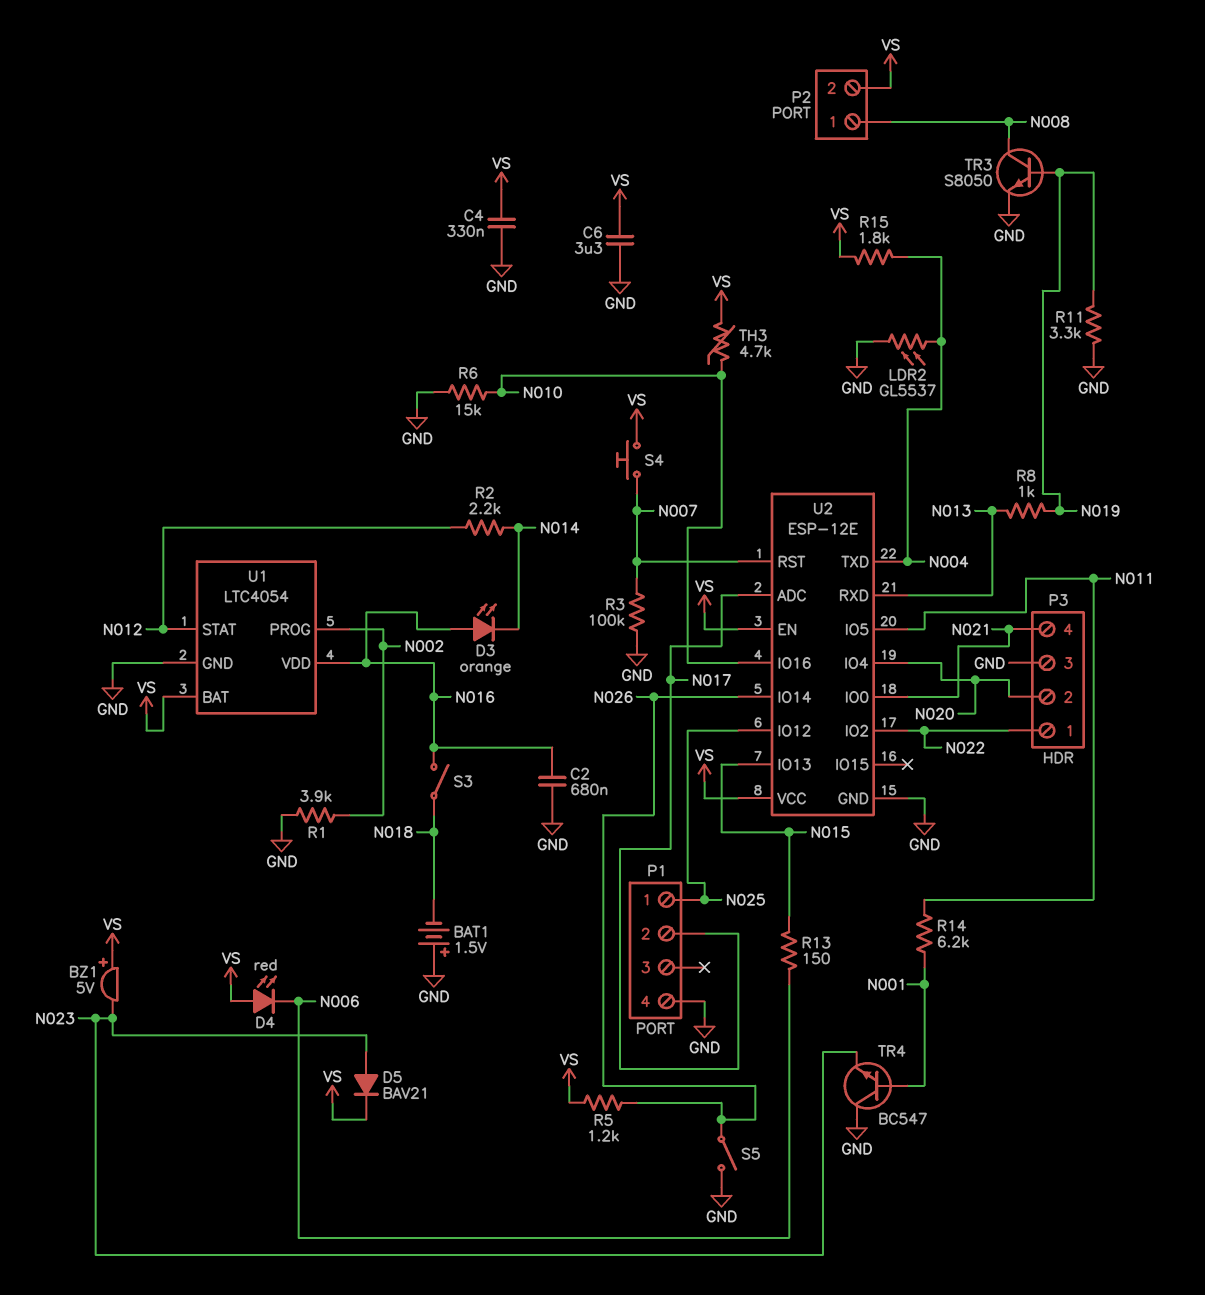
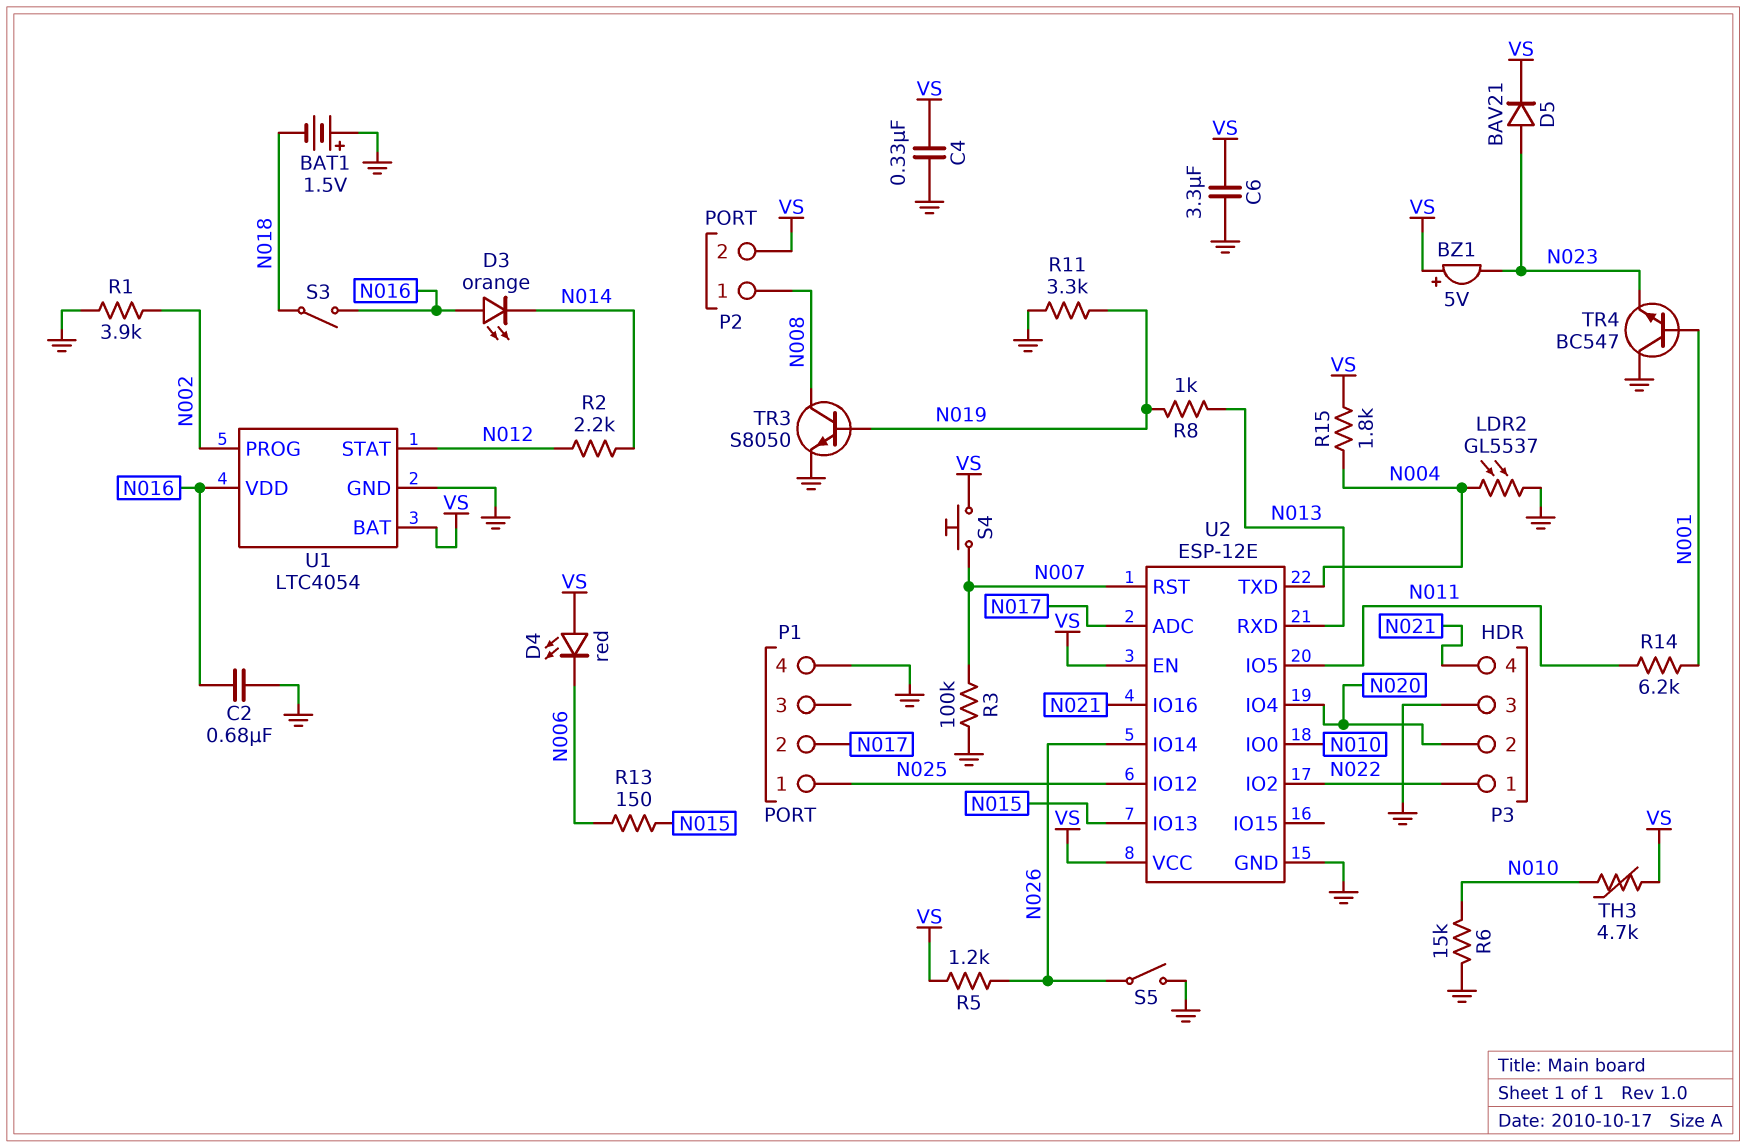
U2 pin IO0: N021 -> N010
U2 pin IO16: N010 -> N021

